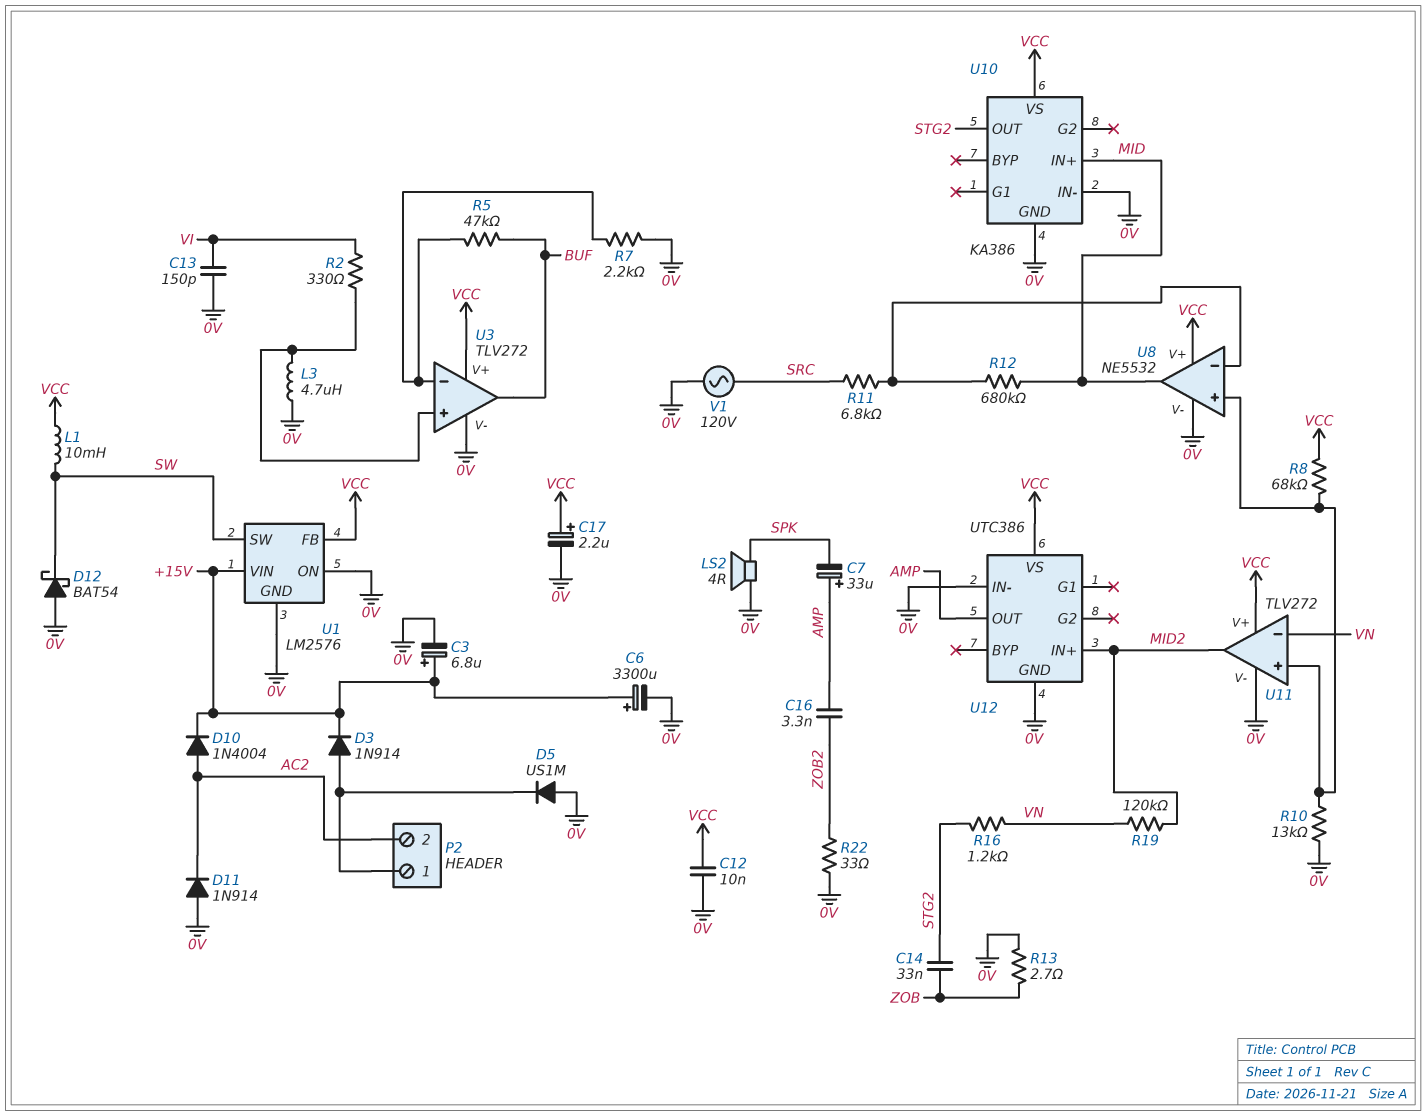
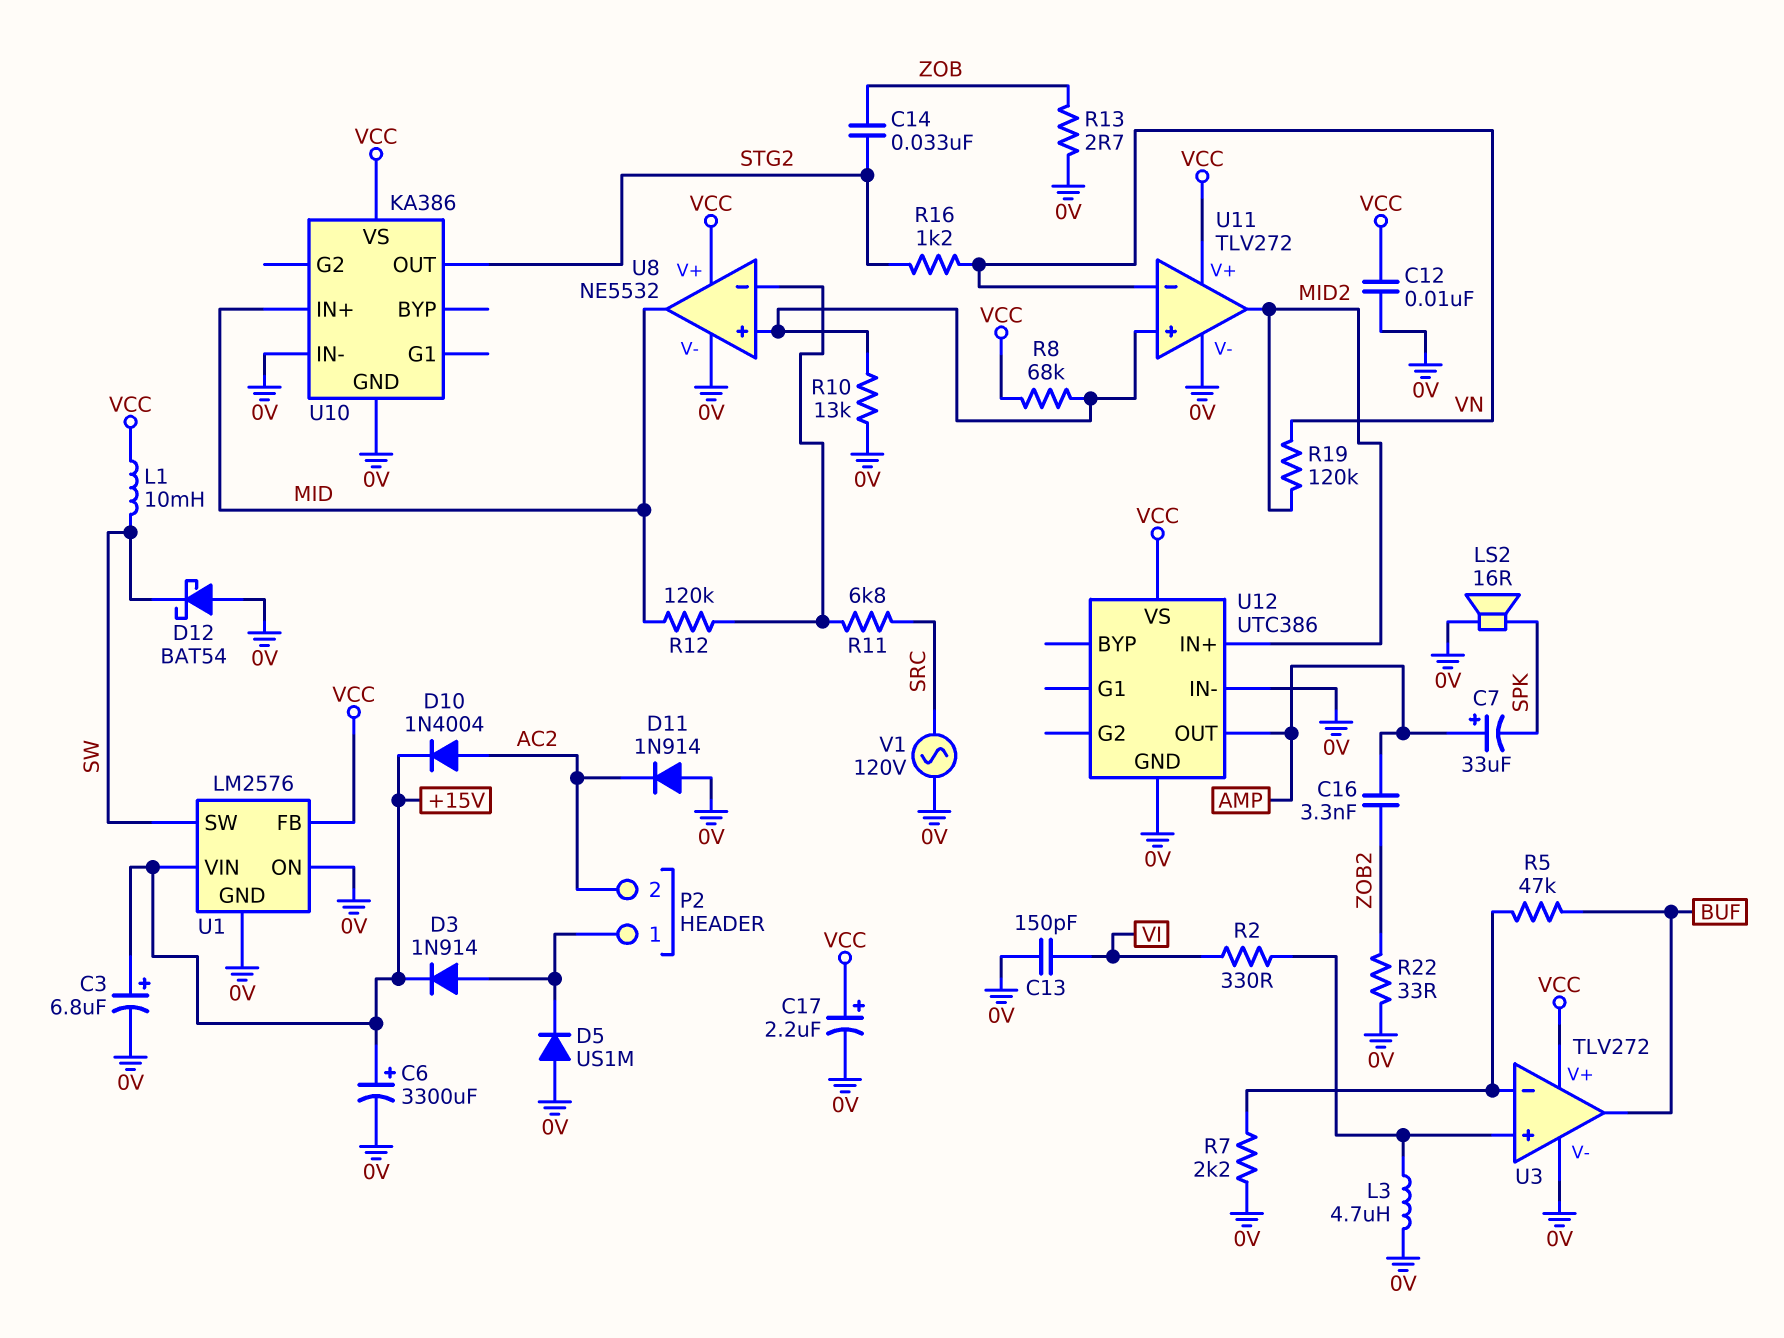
LS2: speaker 4R (0V, SPK) -> speaker 16R (0V, SPK)
R12: 680k (MID, U8/in-) -> 120k (MID, U8/in-)

